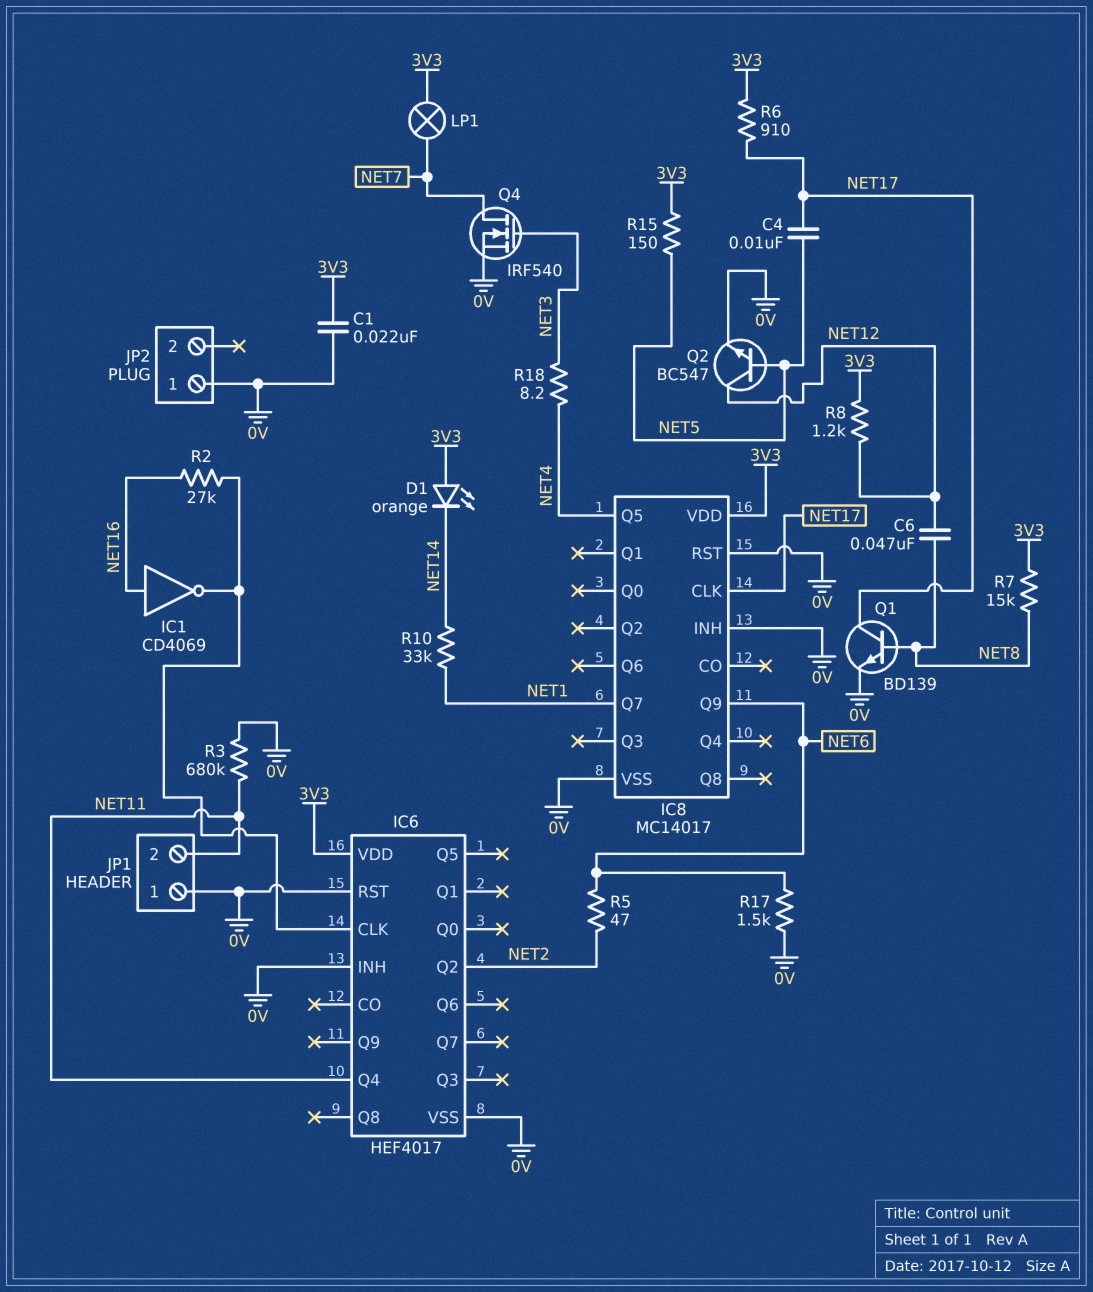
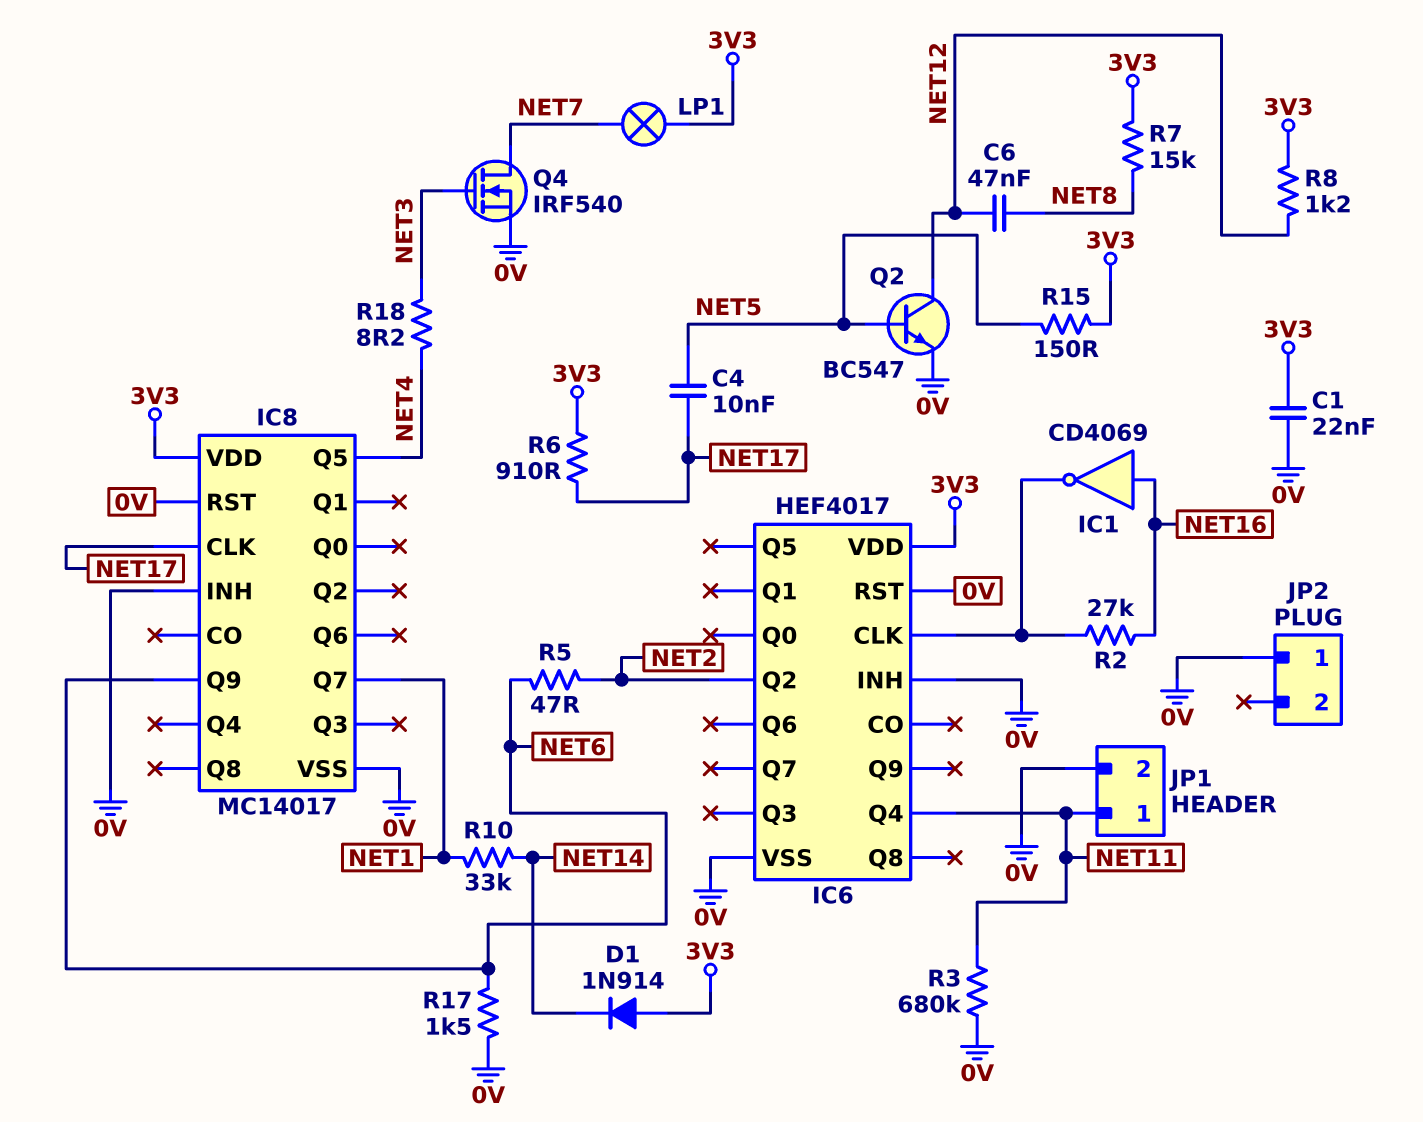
D1: LED orange (A 3V3, K NET14) -> diode 1N914 (A 3V3, K NET14)
JP1 pin 1: 0V -> NET11
JP1 pin 2: NET11 -> 0V
Q1: NPN BD139 (B NET8, C NET17, E 0V) -> none

